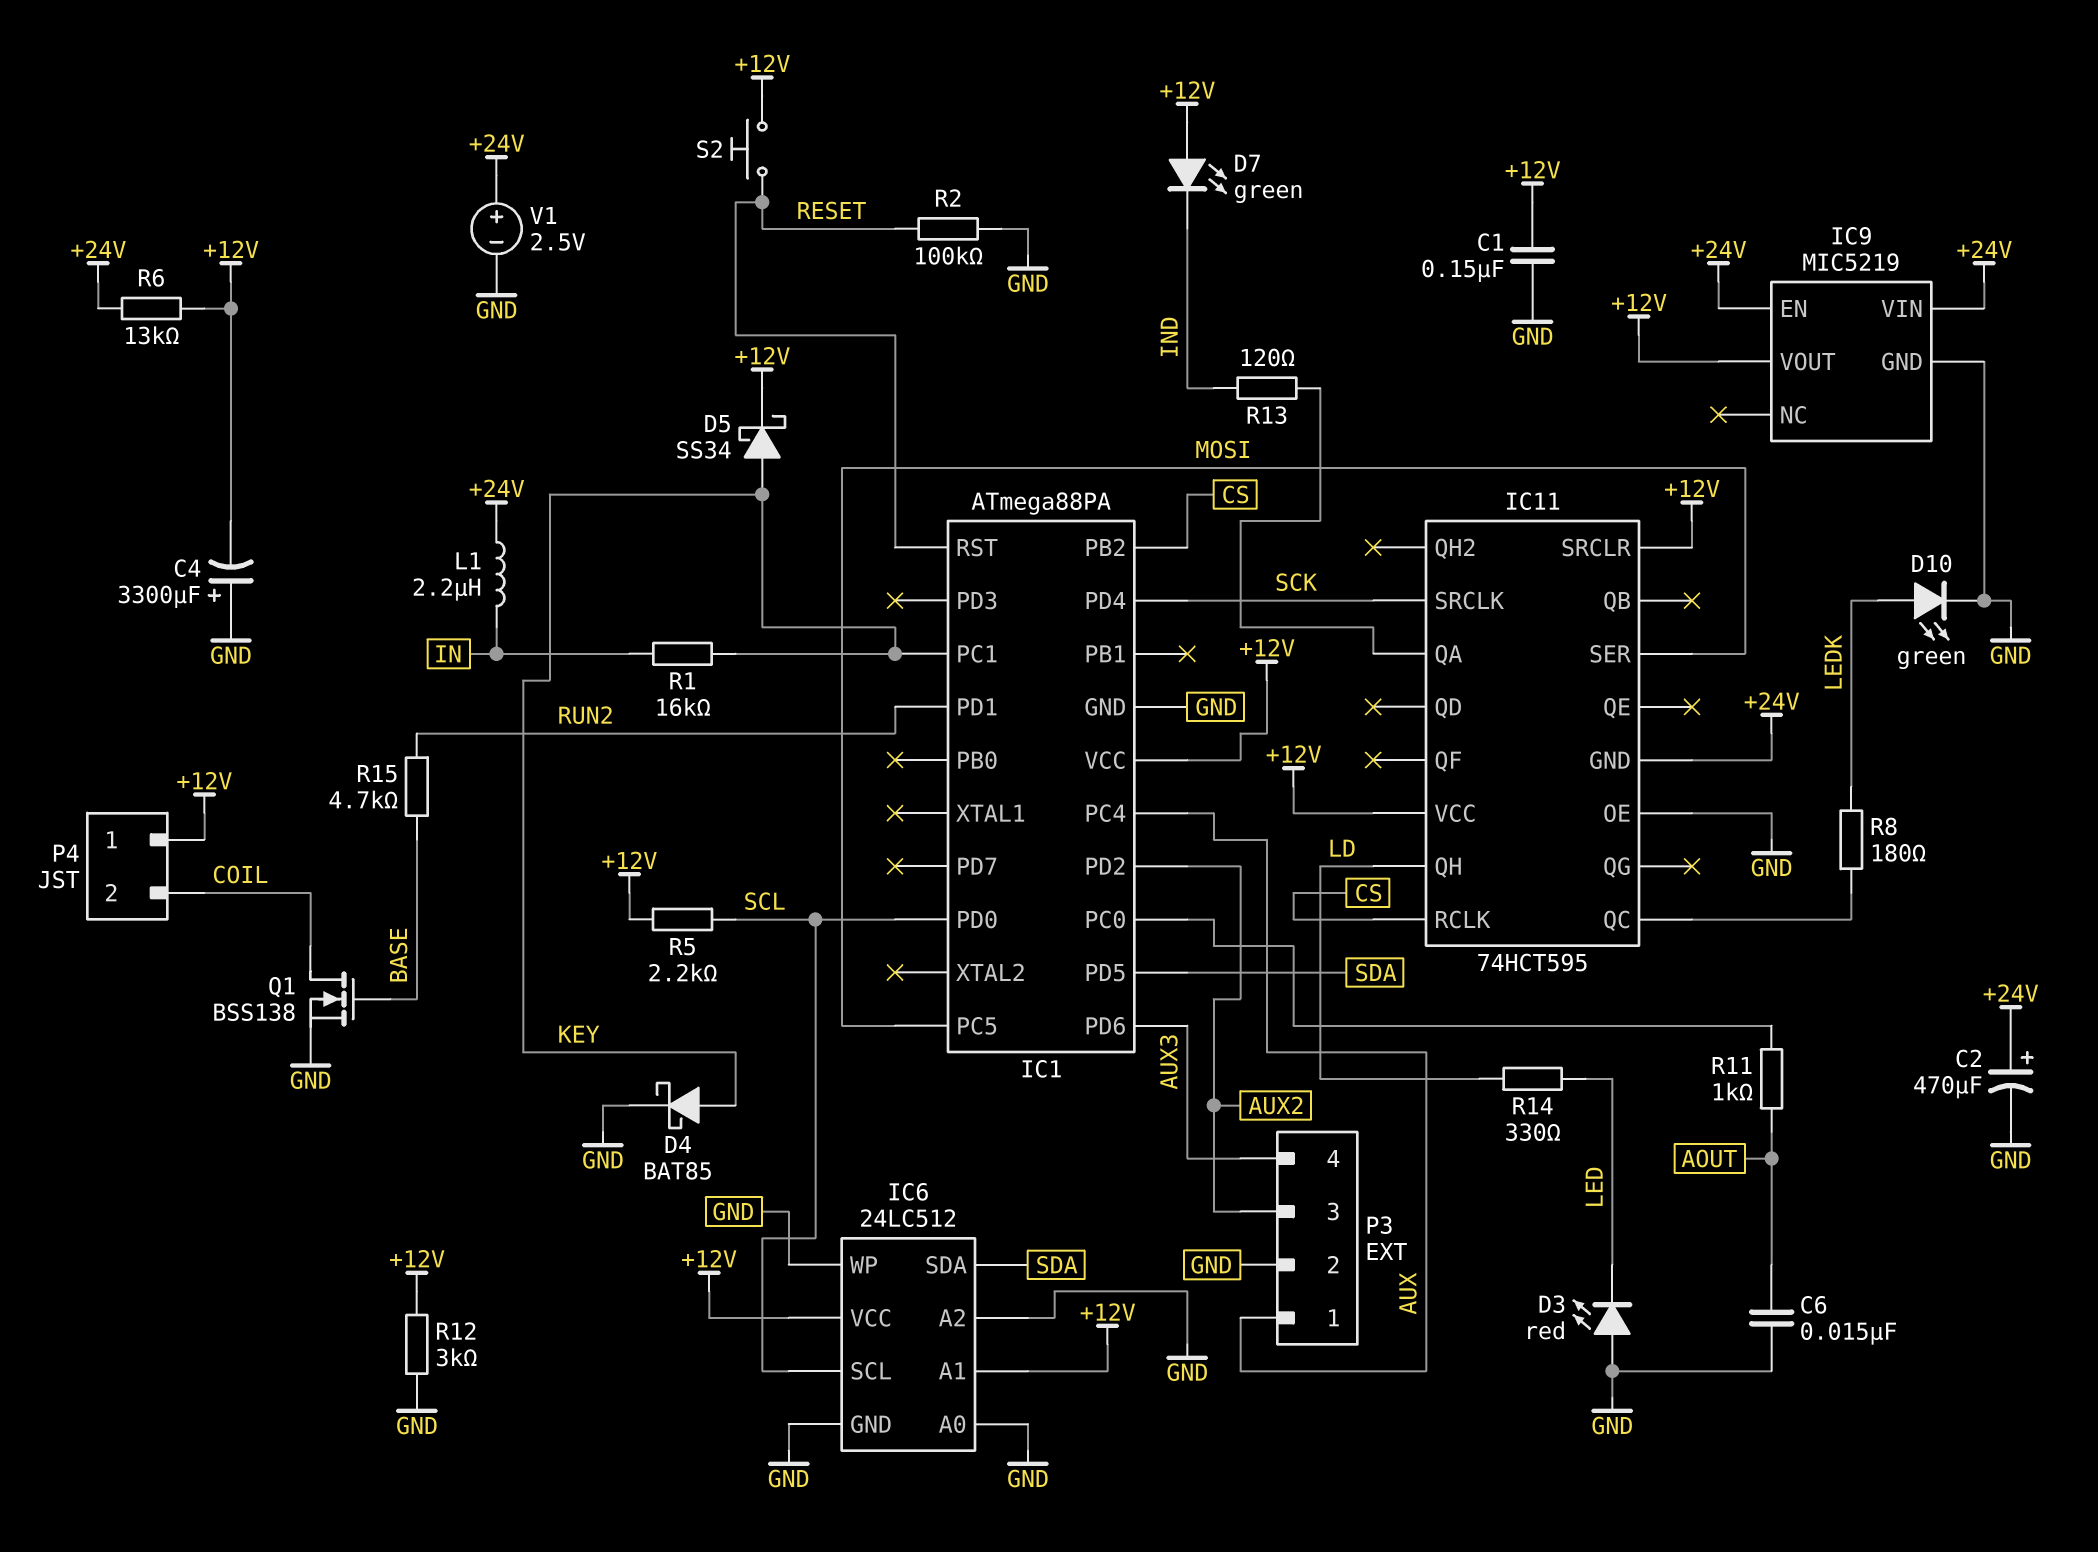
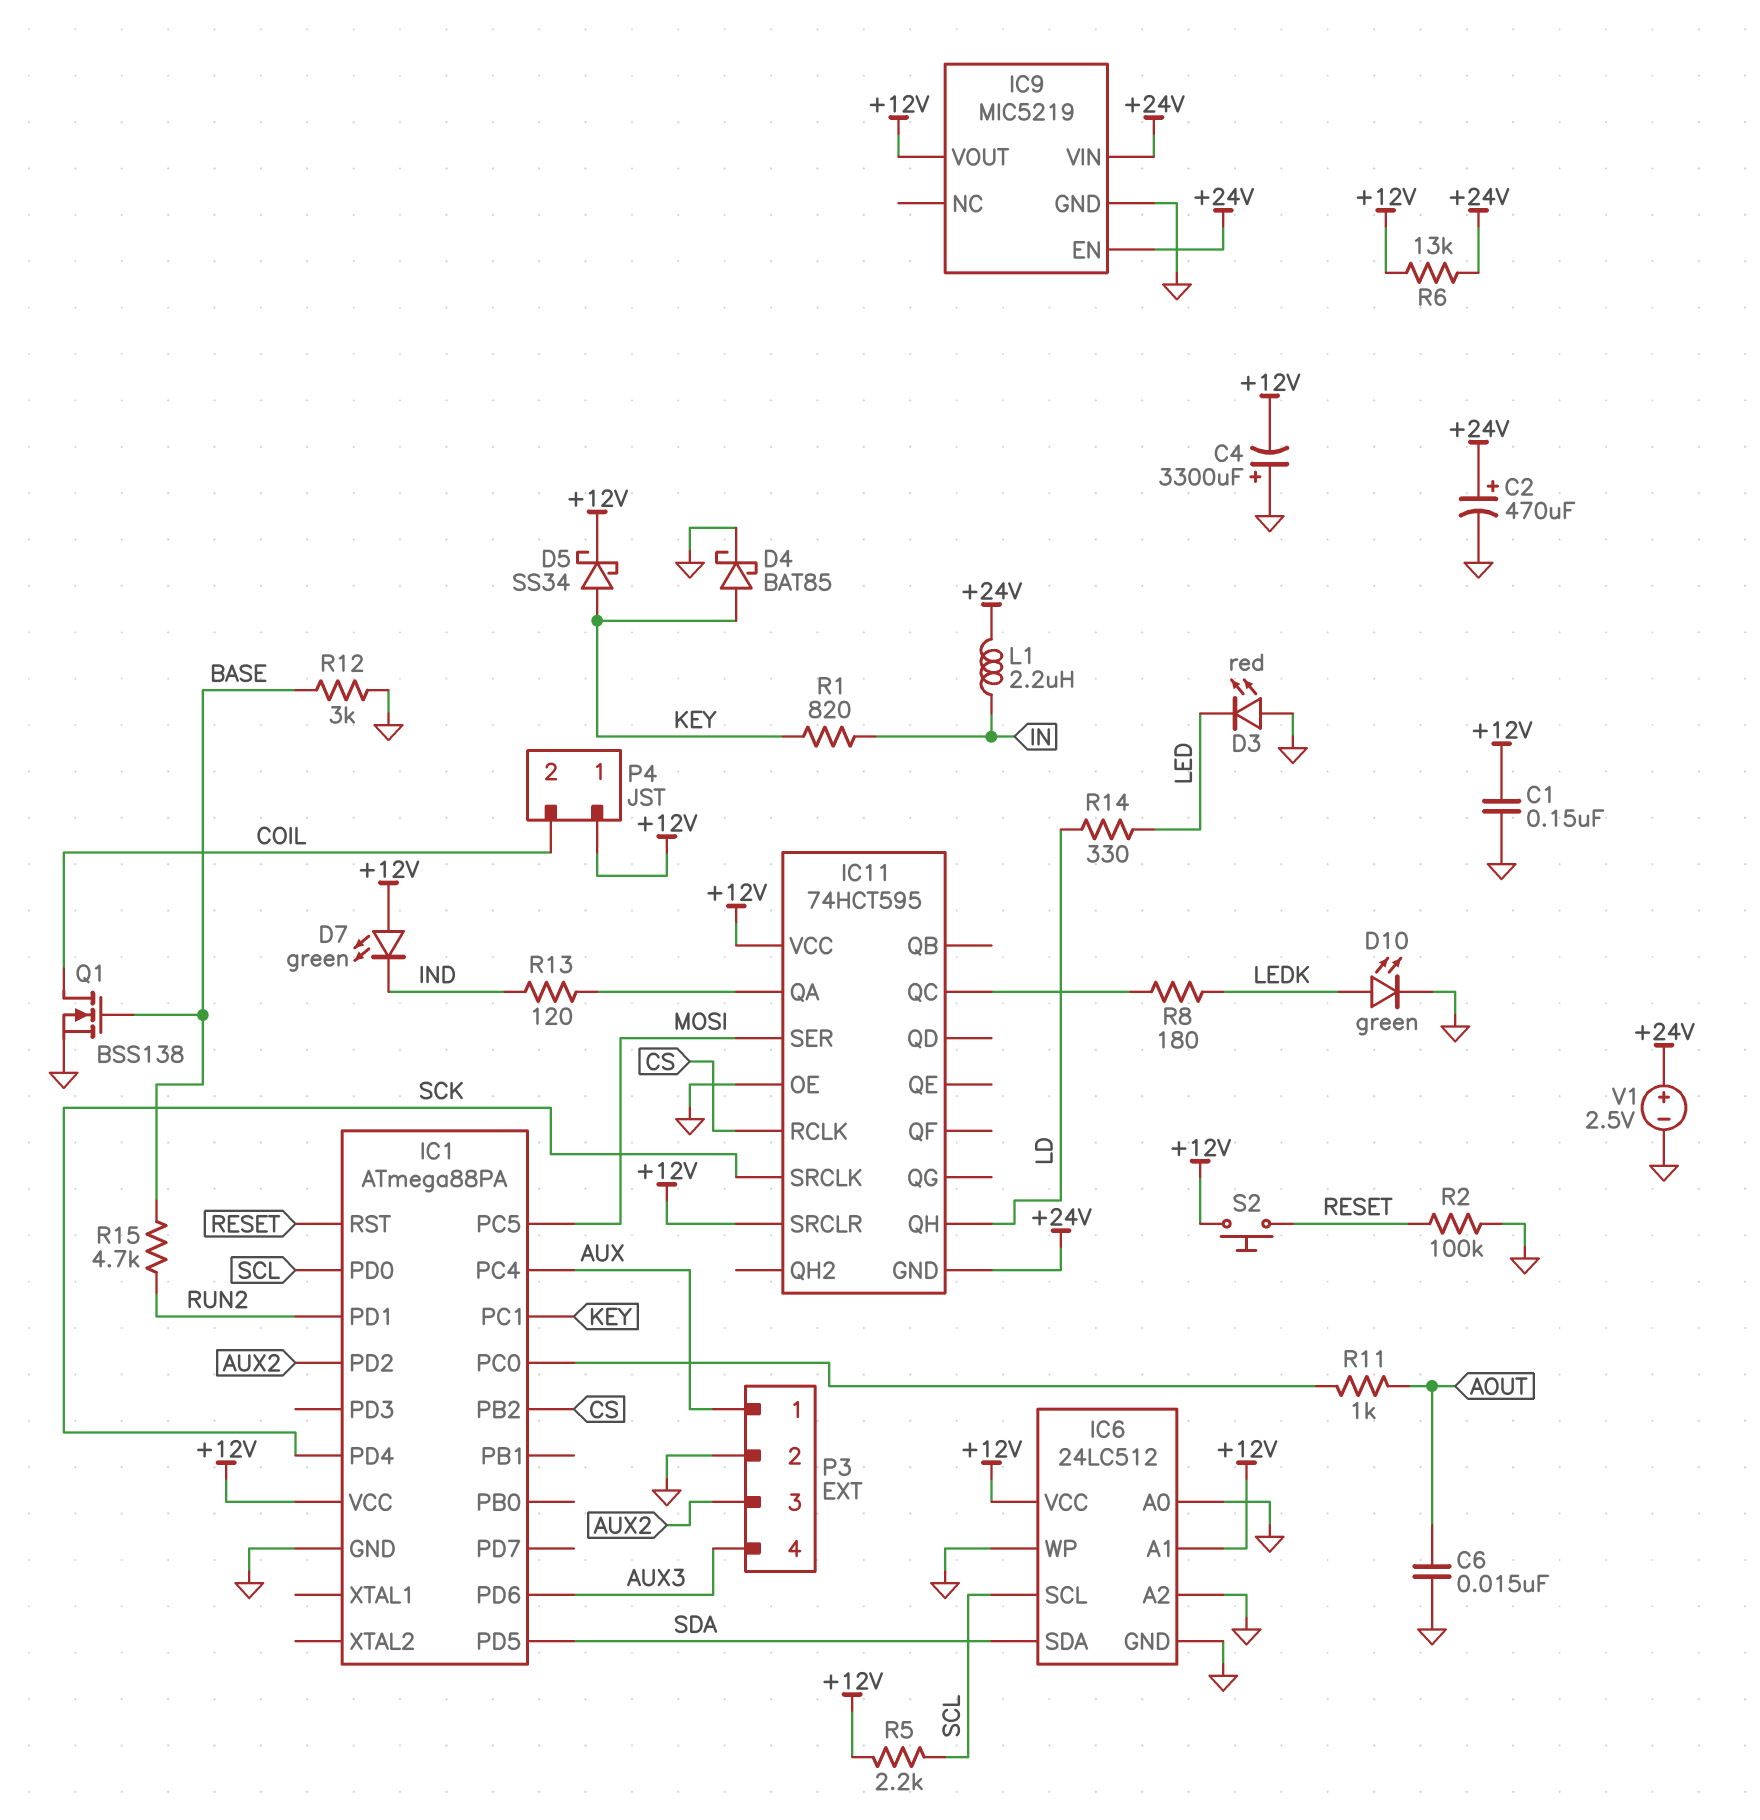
R1: 16k (IN, KEY) -> 820 (IN, KEY)
R12: 3k (+12V, GND) -> 3k (BASE, GND)

